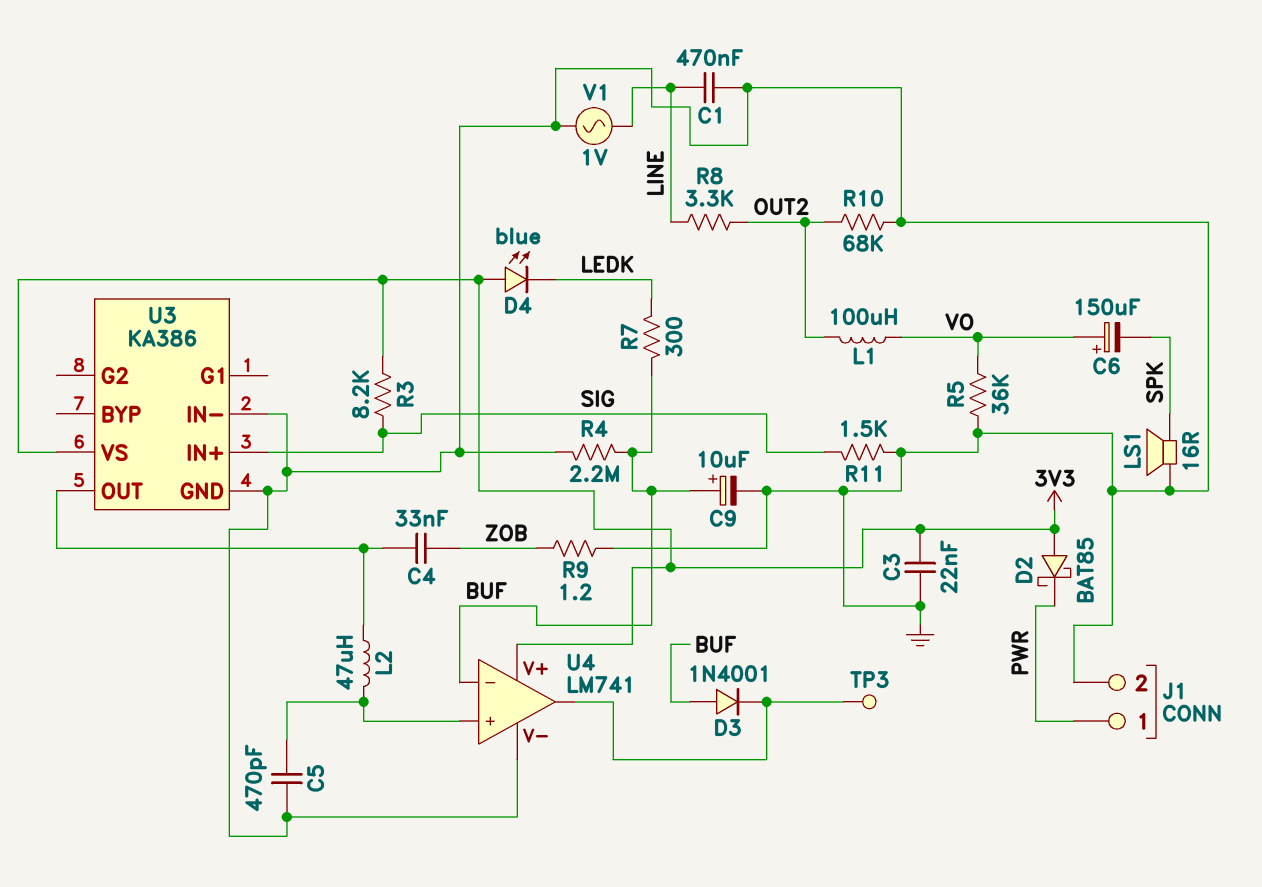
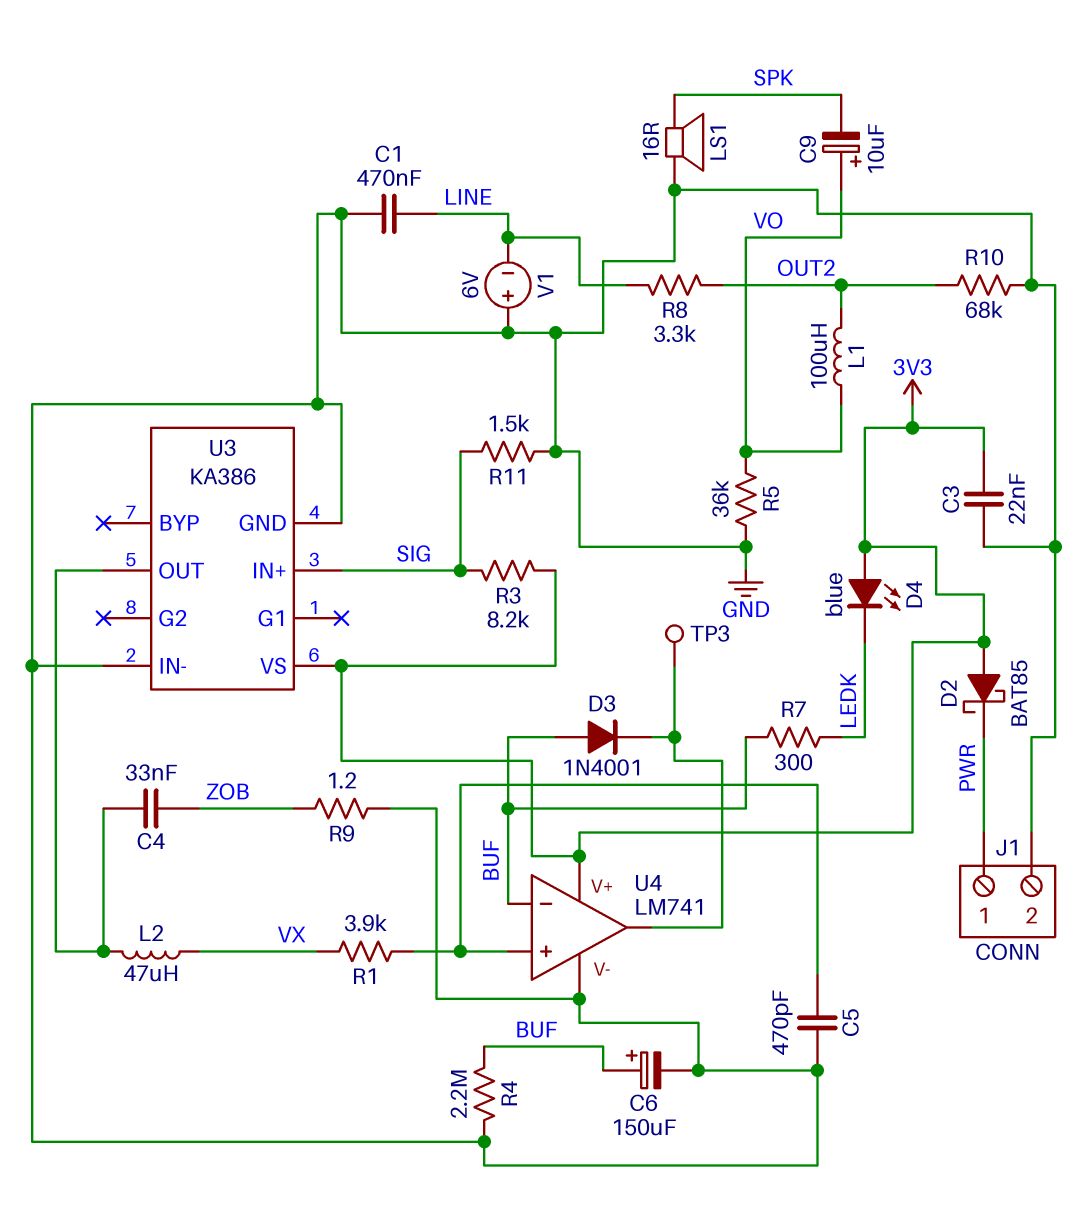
C6: 150uF (plus VO, minus SPK) -> 150uF (plus BUF, minus GND)
C9: 10uF (plus BUF, minus GND) -> 10uF (plus VO, minus SPK)
L2: 47uH (U3/OUT, U4/in+) -> 47uH (U3/OUT, VX)
R1: none -> 3.9k (U4/in+, VX)
V1: AC 1V (GND, LINE) -> 6V (plus GND, minus LINE)

